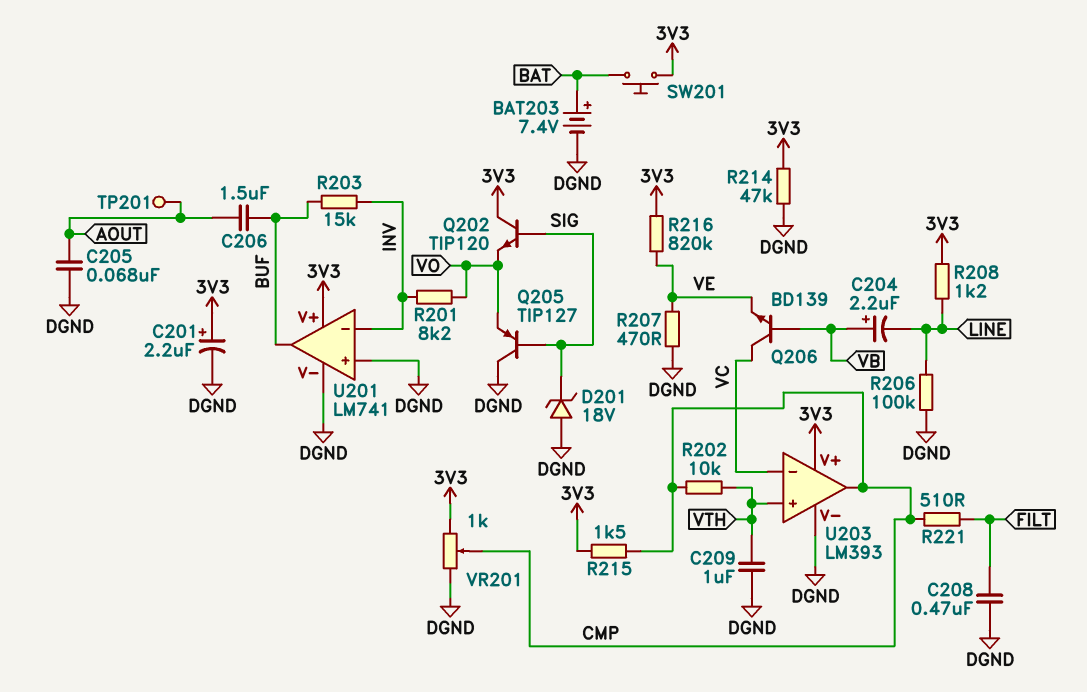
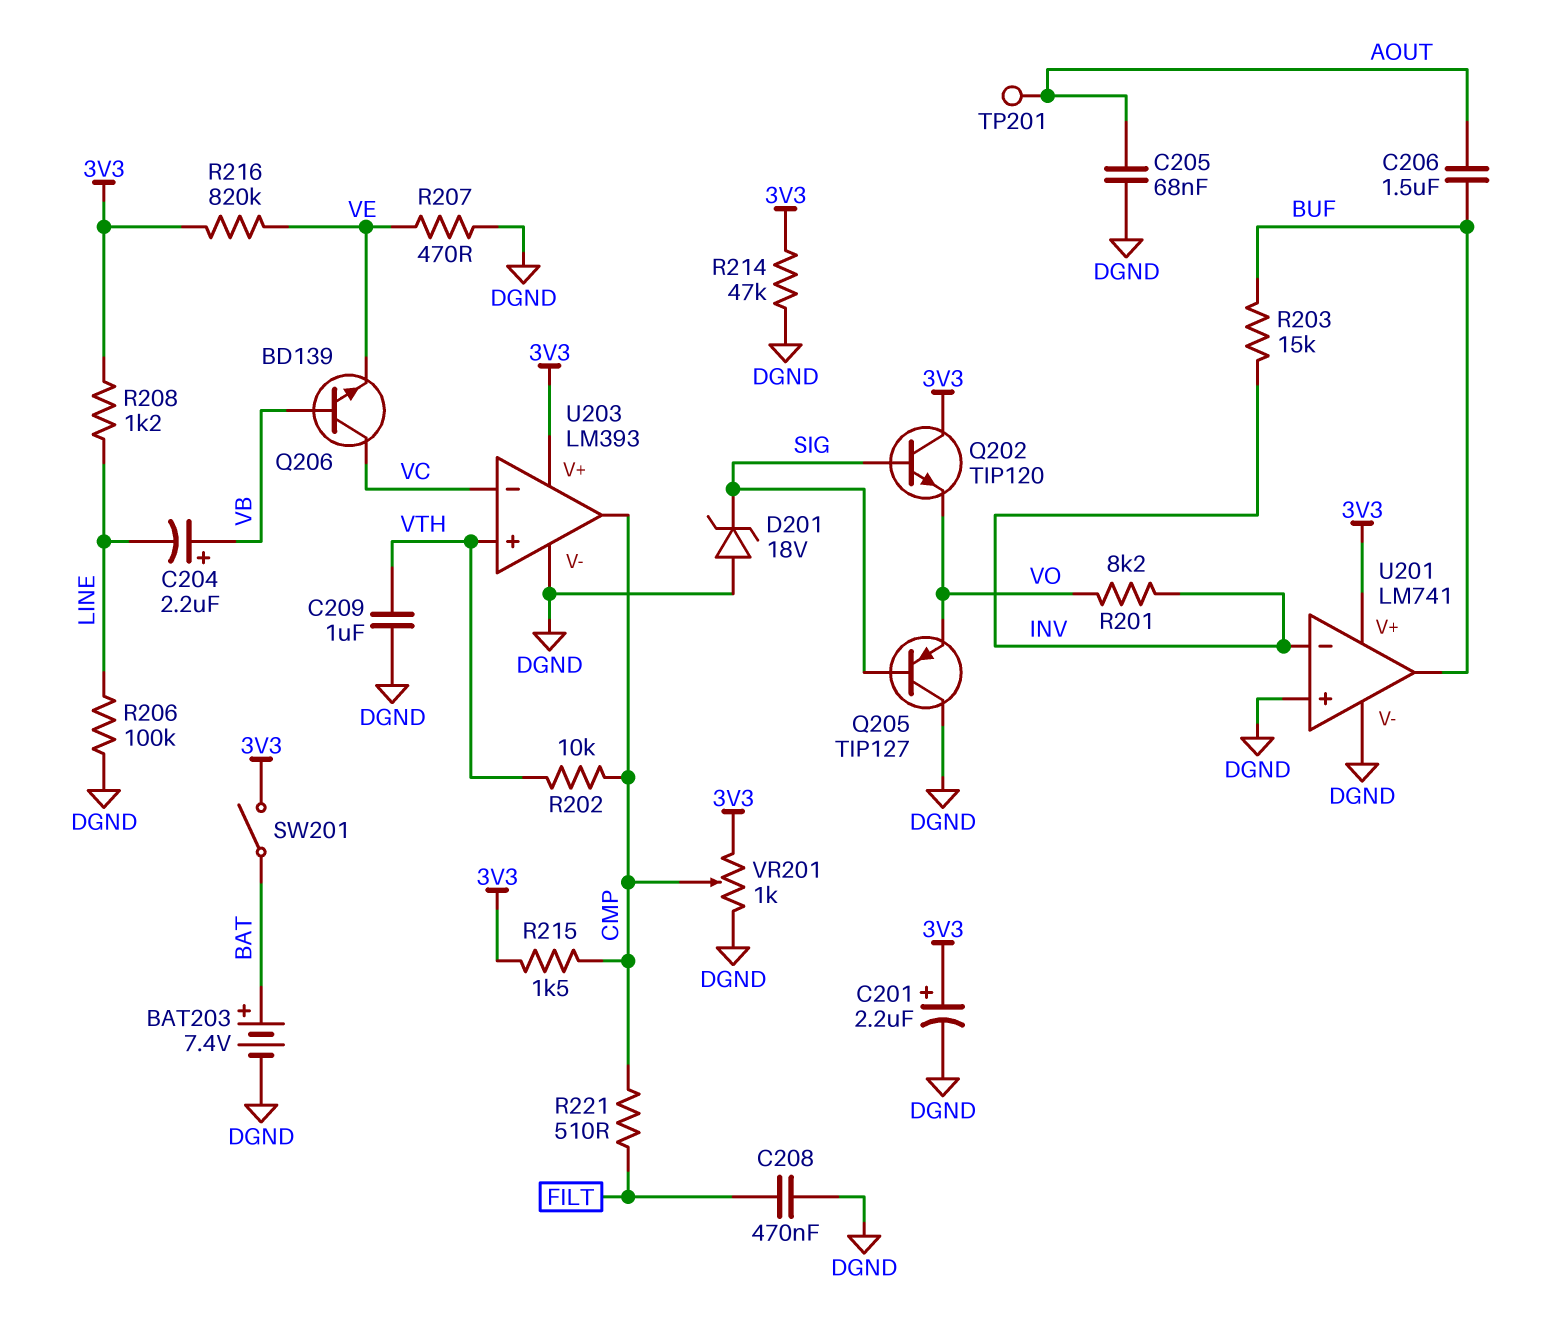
SW201: button (3V3, BAT) -> switch (3V3, BAT)

